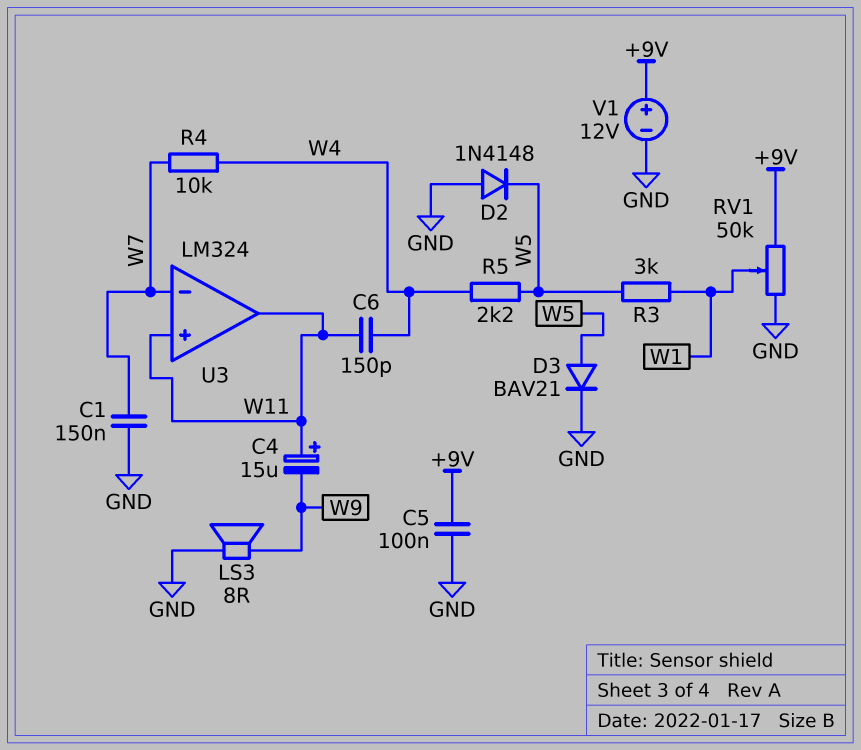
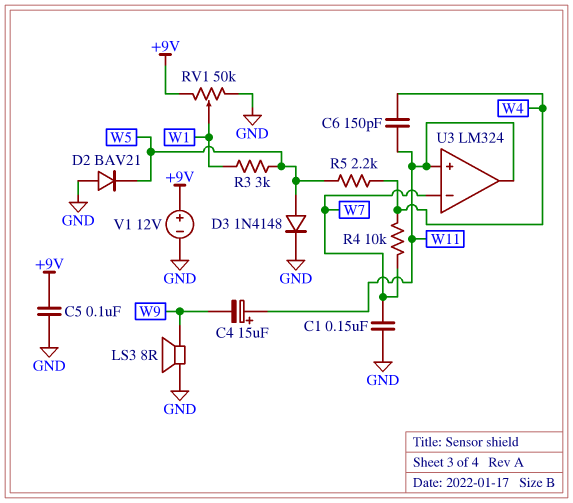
D2: diode 1N4148 (A GND, K W5) -> diode BAV21 (A GND, K W5)
D3: diode BAV21 (A W5, K GND) -> diode 1N4148 (A W5, K GND)

